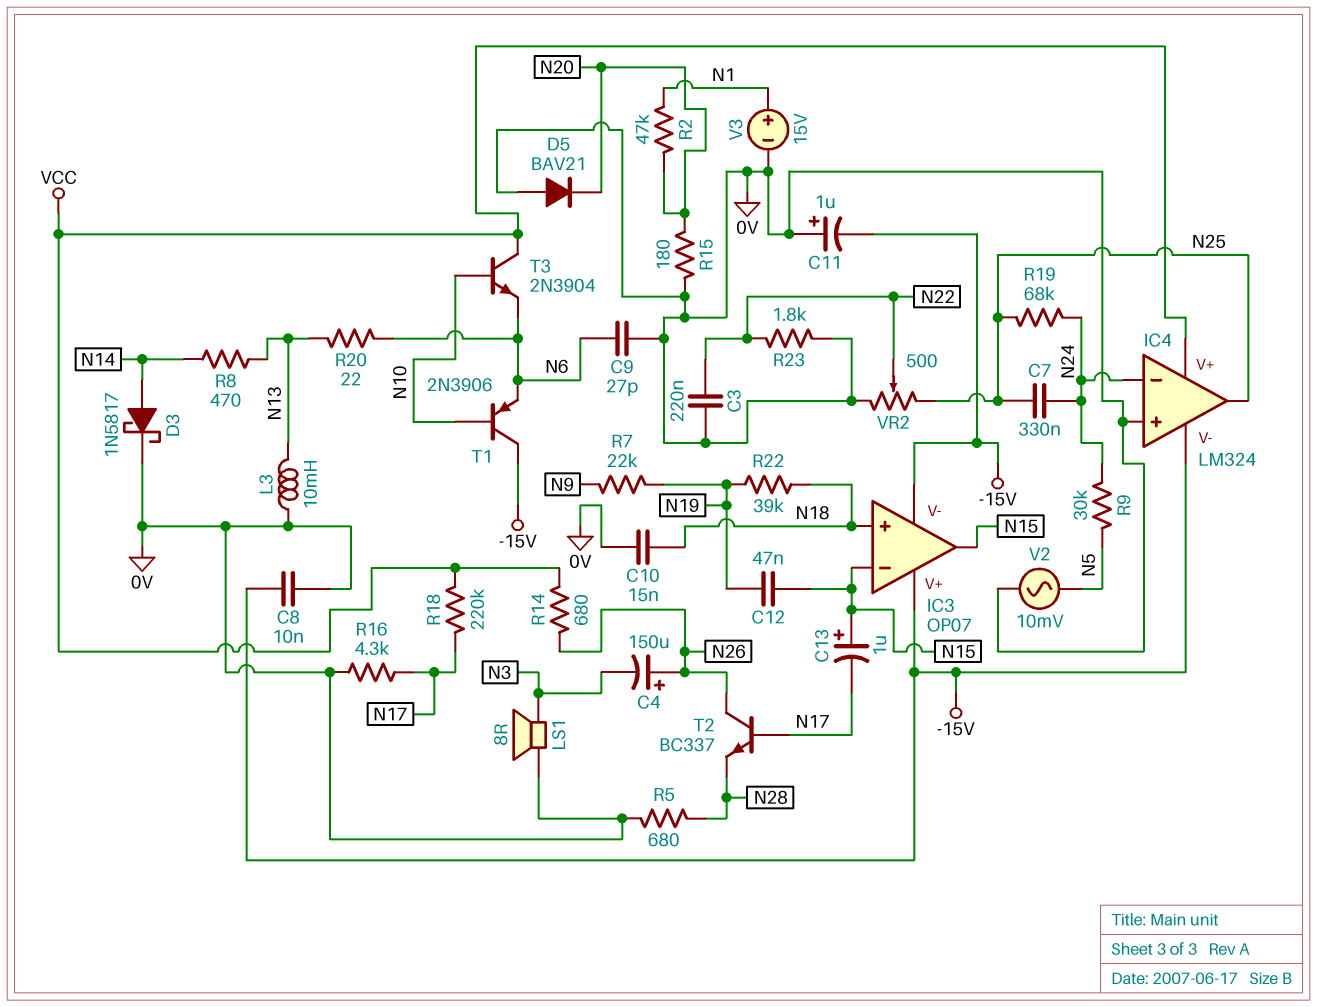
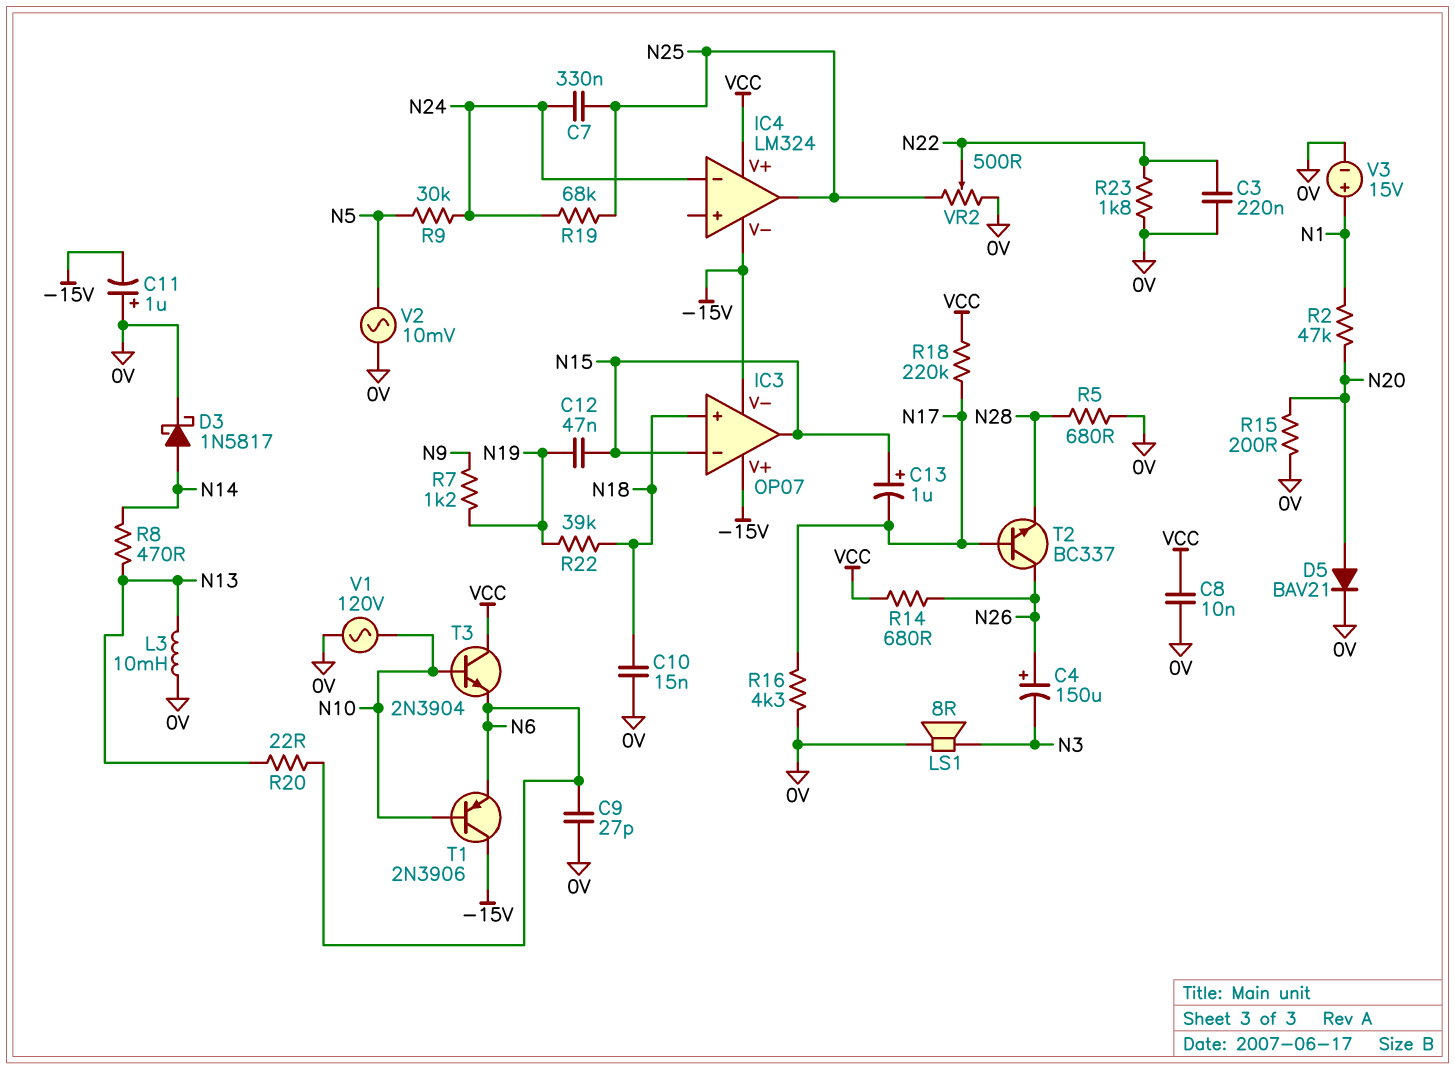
C8: 10nF (-15V, 0V) -> 10nF (0V, VCC)
D5: diode BAV21 (A 0V, K N20) -> diode BAV21 (A N20, K 0V)
IC4 pin in+: 0V -> none
R7: 22k (N9, N19) -> 1.2k (N9, N19)
R15: 180 (0V, N20) -> 200 (0V, N20)
V1: none -> AC 120V (0V, N10)

